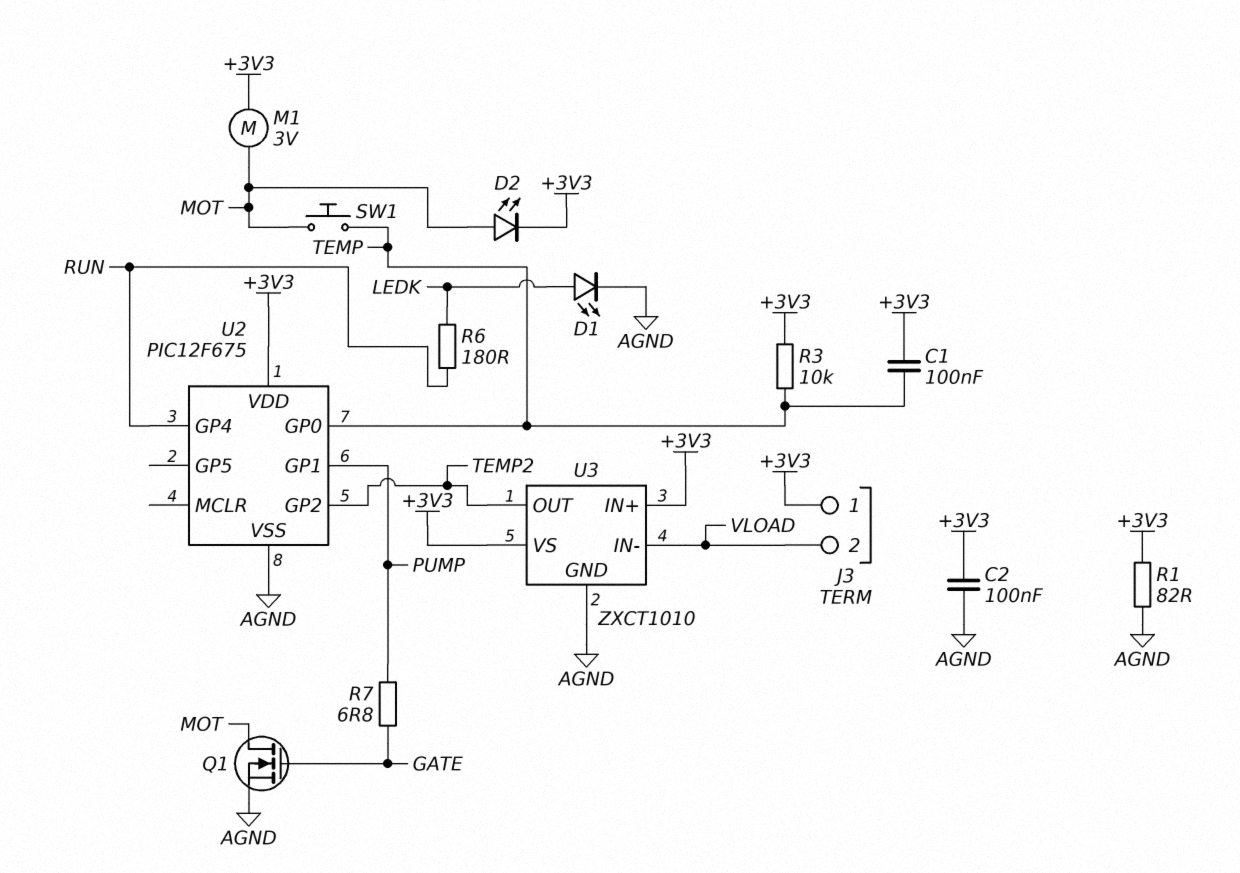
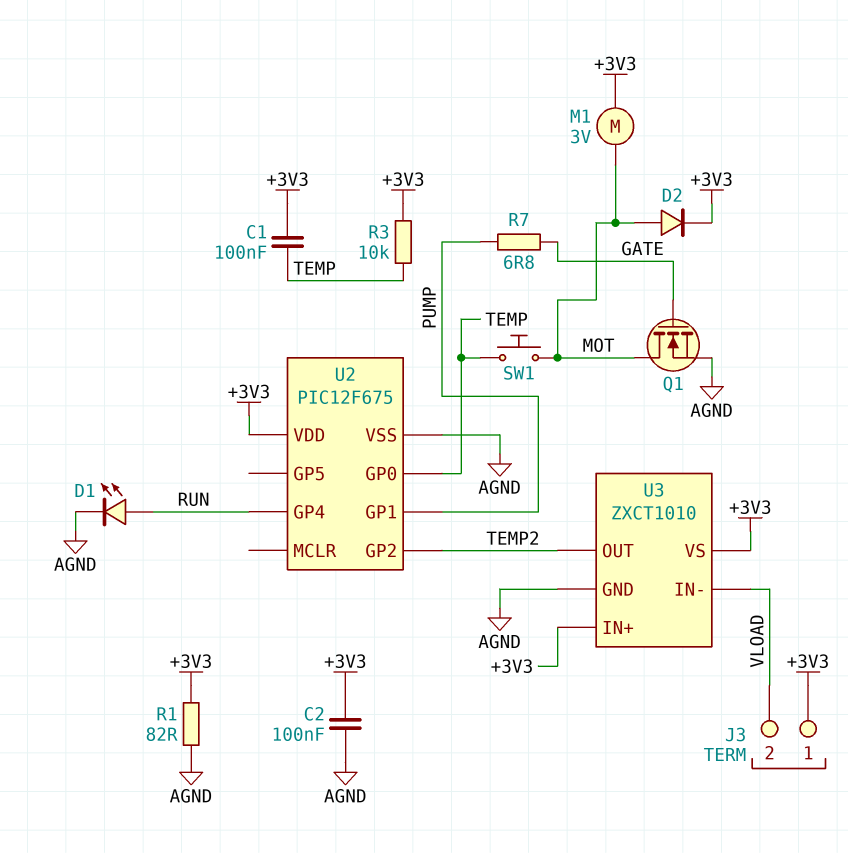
D1: LED (A LEDK, K AGND) -> LED (A RUN, K AGND)
D2: LED (A MOT, K +3V3) -> diode (A MOT, K +3V3)
R6: 180 (LEDK, RUN) -> none

